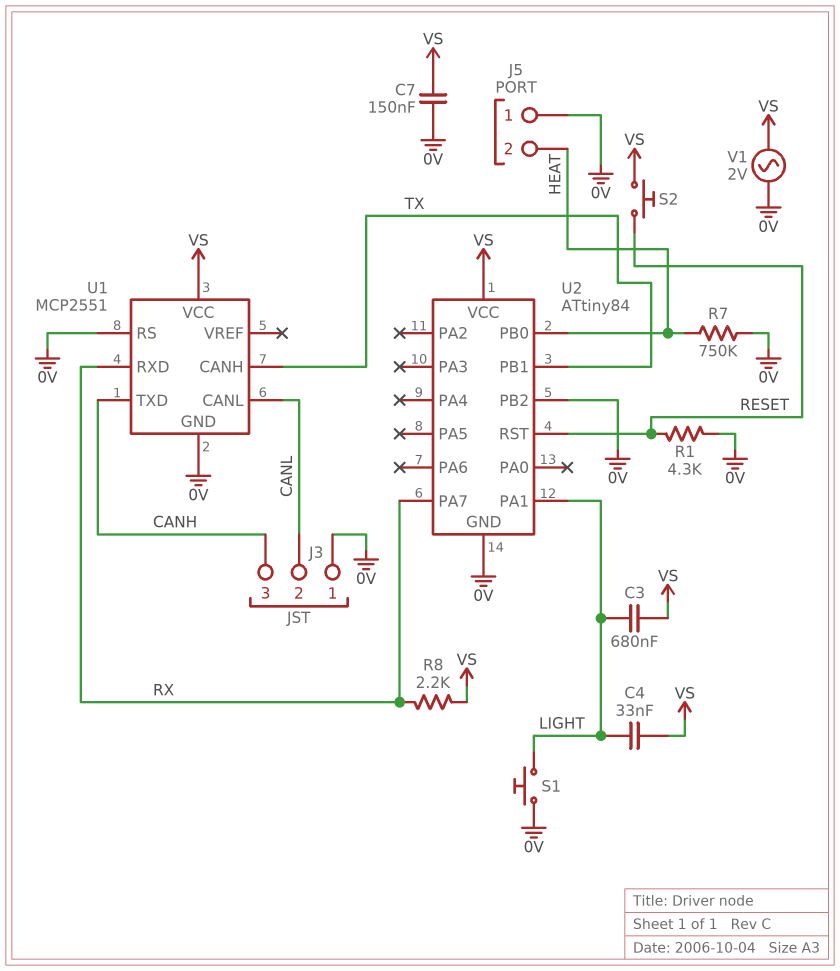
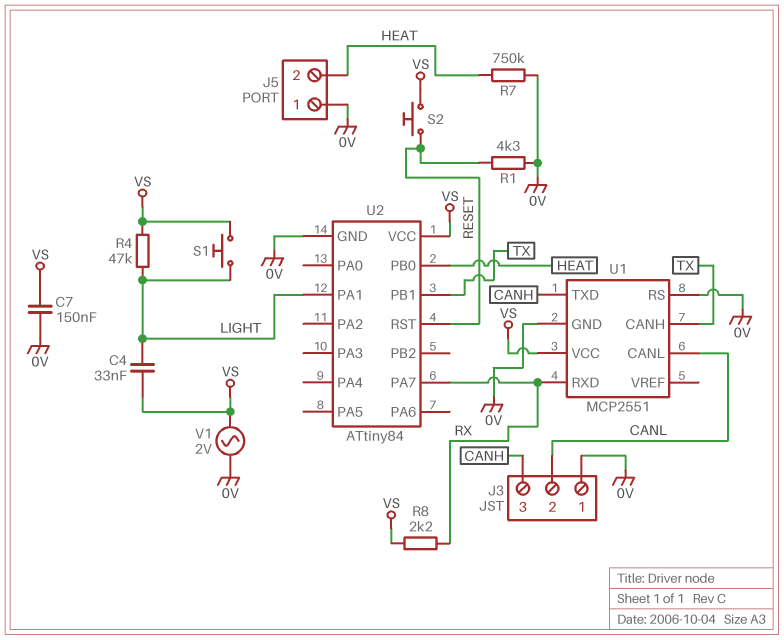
C3: 680nF (LIGHT, VS) -> none
R4: none -> 47k (LIGHT, VS)
S1: button (0V, LIGHT) -> button (LIGHT, VS)
U2 pin PB2: 0V -> none

